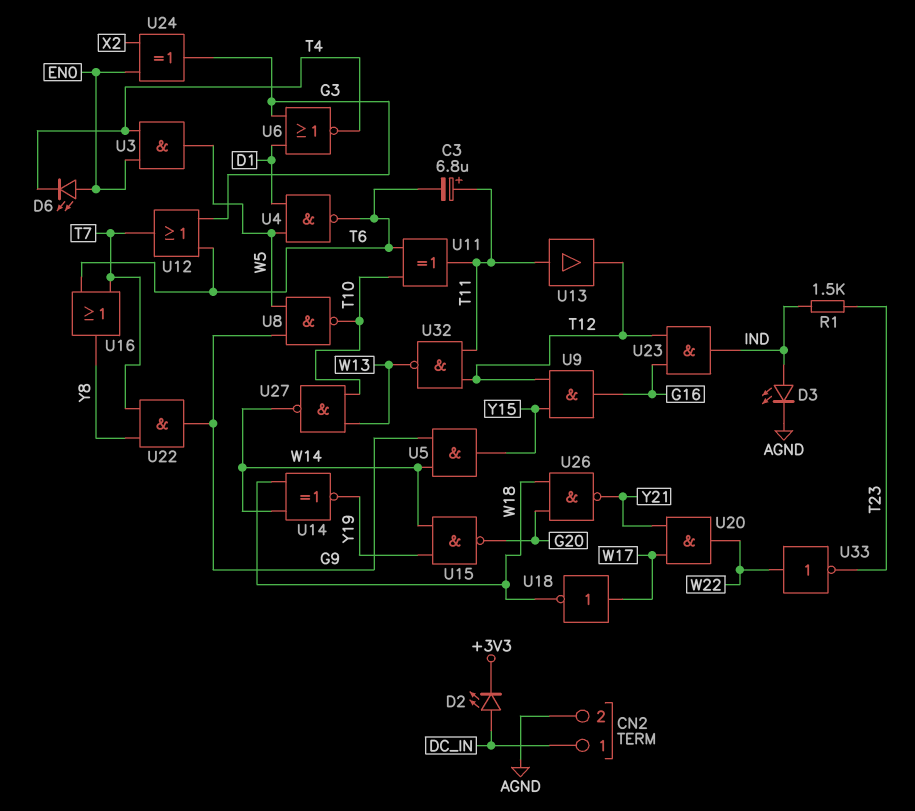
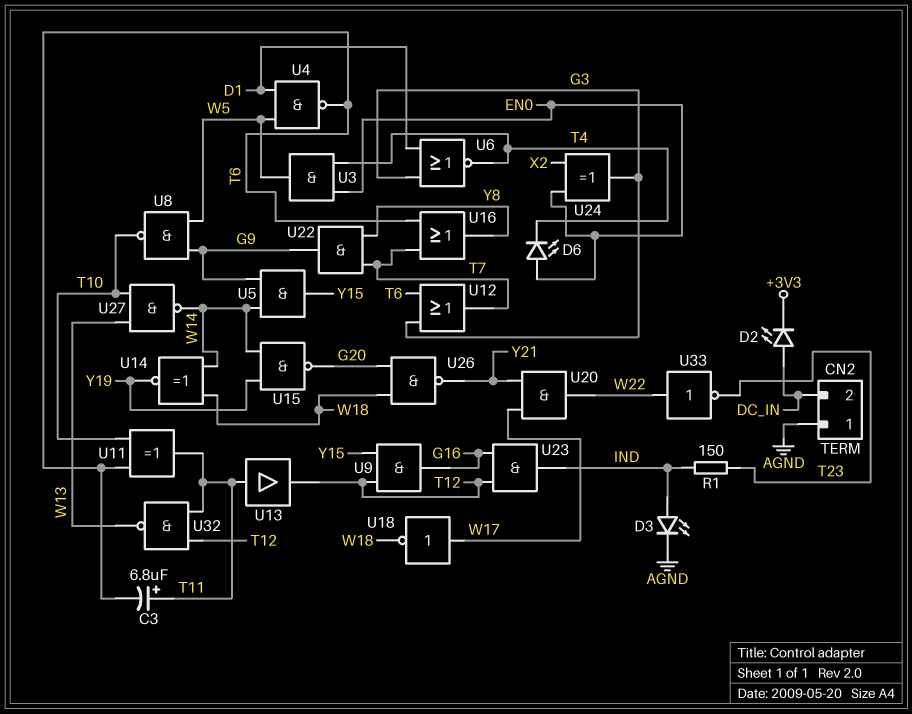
CN2 pin 1: DC_IN -> AGND
CN2 pin 2: AGND -> DC_IN
R1: 1.5k (IND, T23) -> 150 (IND, T23)

